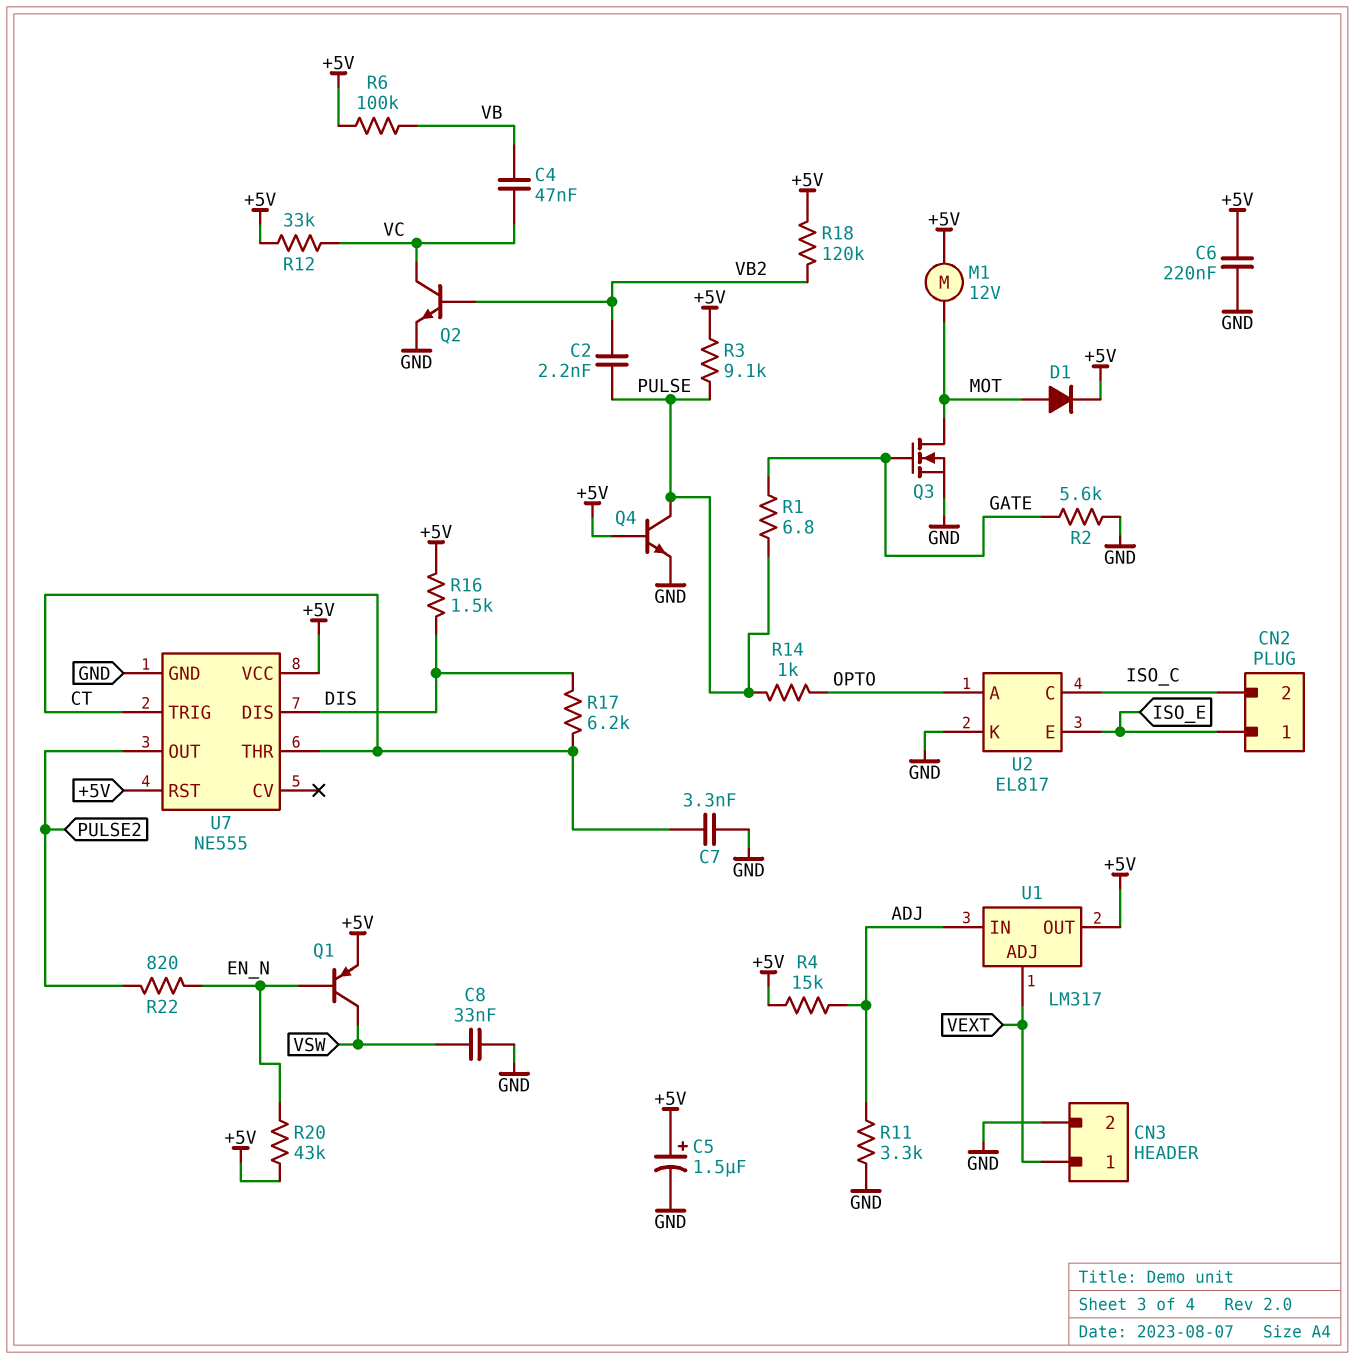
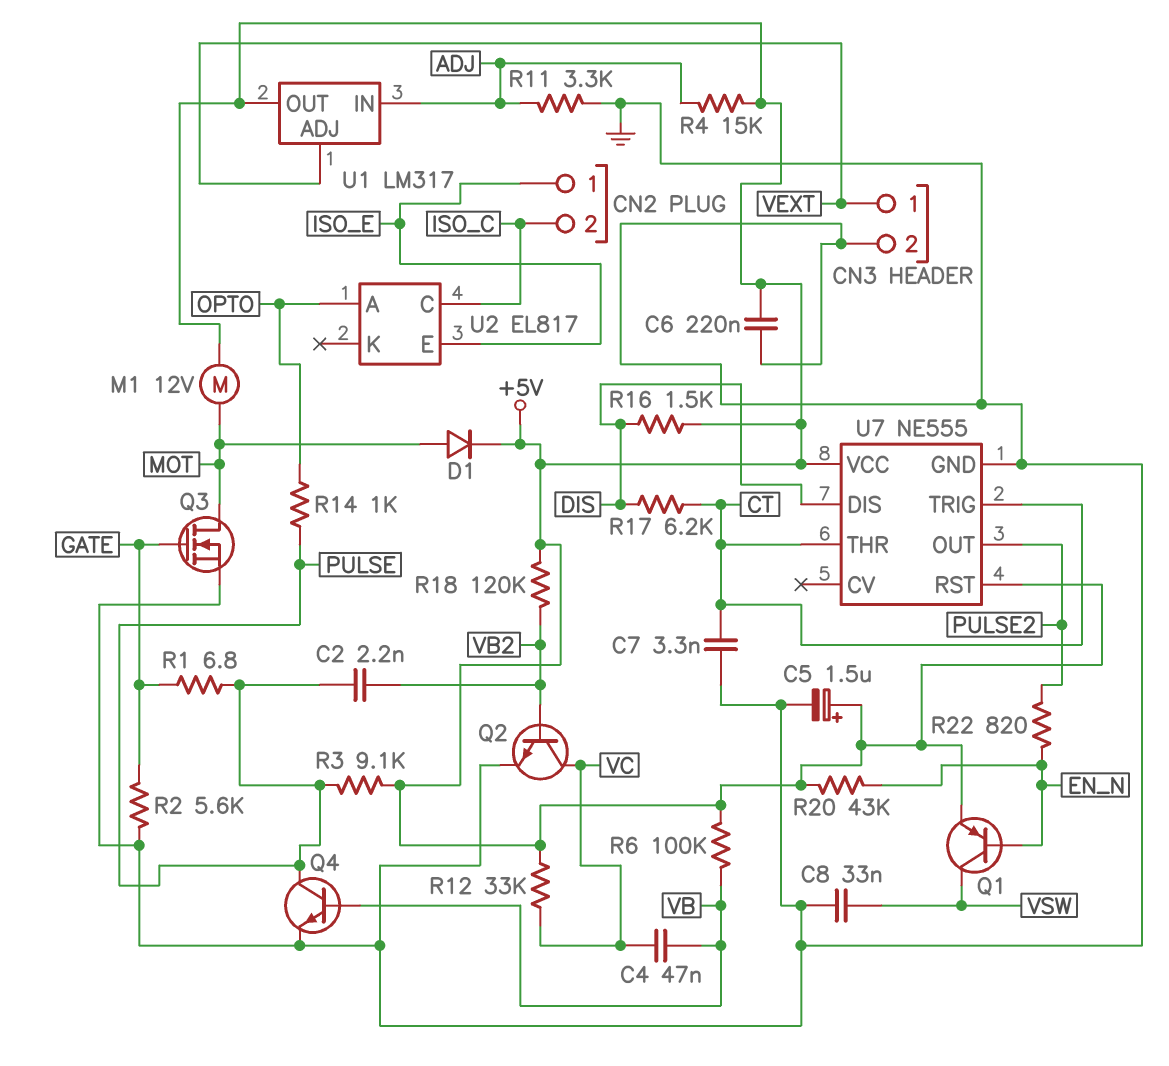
Q4: NPN (B +5V, C PULSE, E GND) -> NPN (B VB, C PULSE, E GND)
U2 pin K: GND -> none

